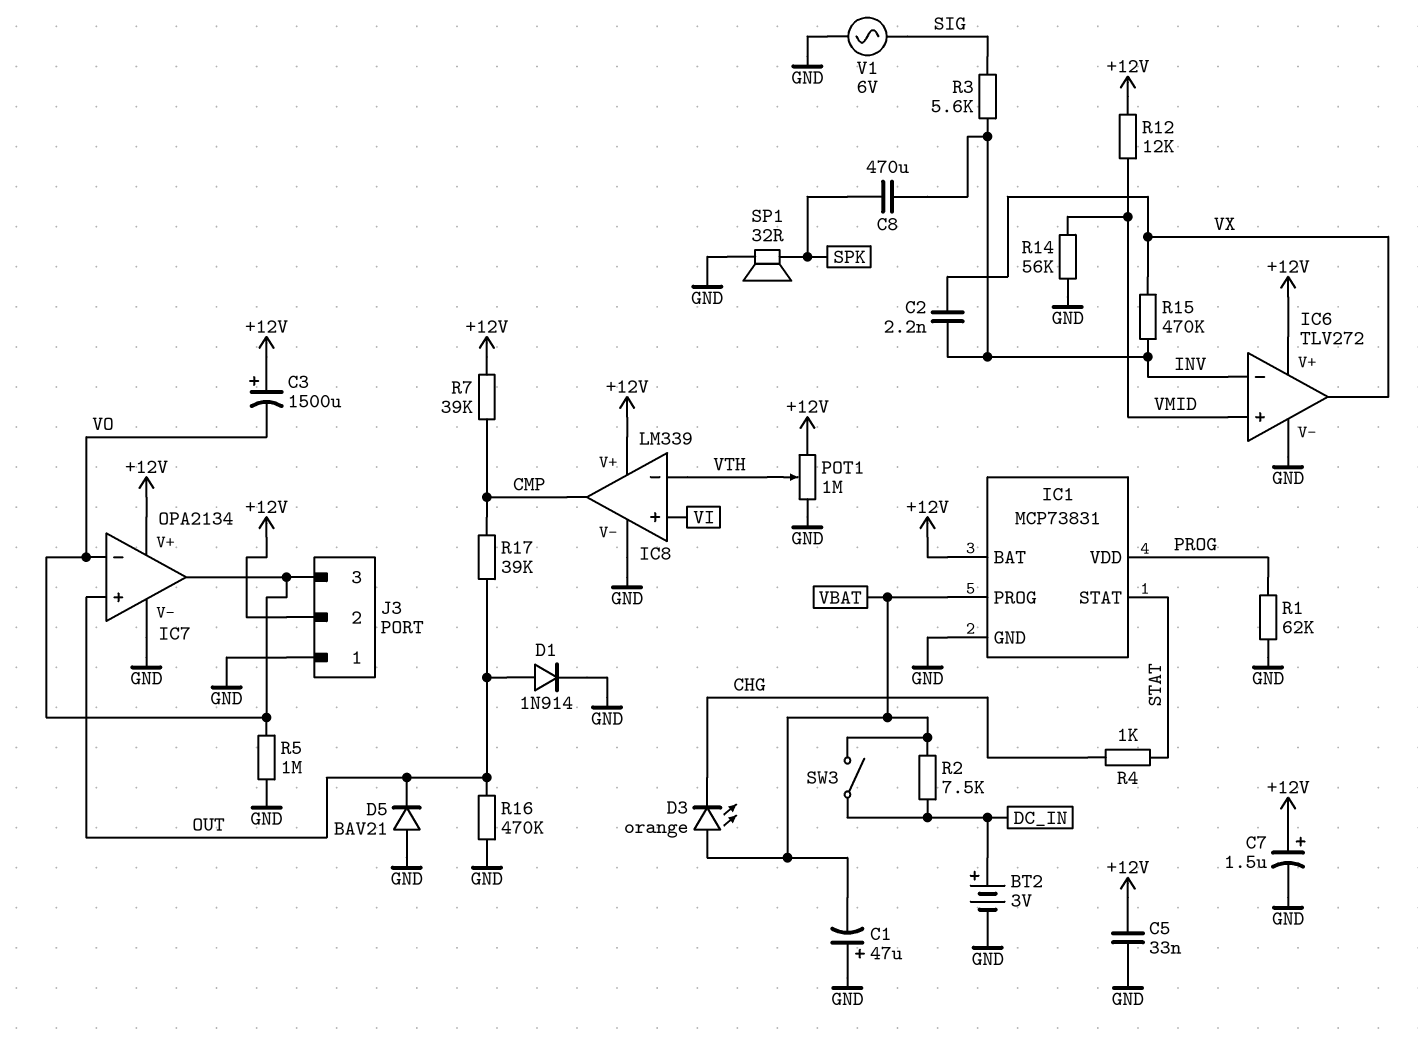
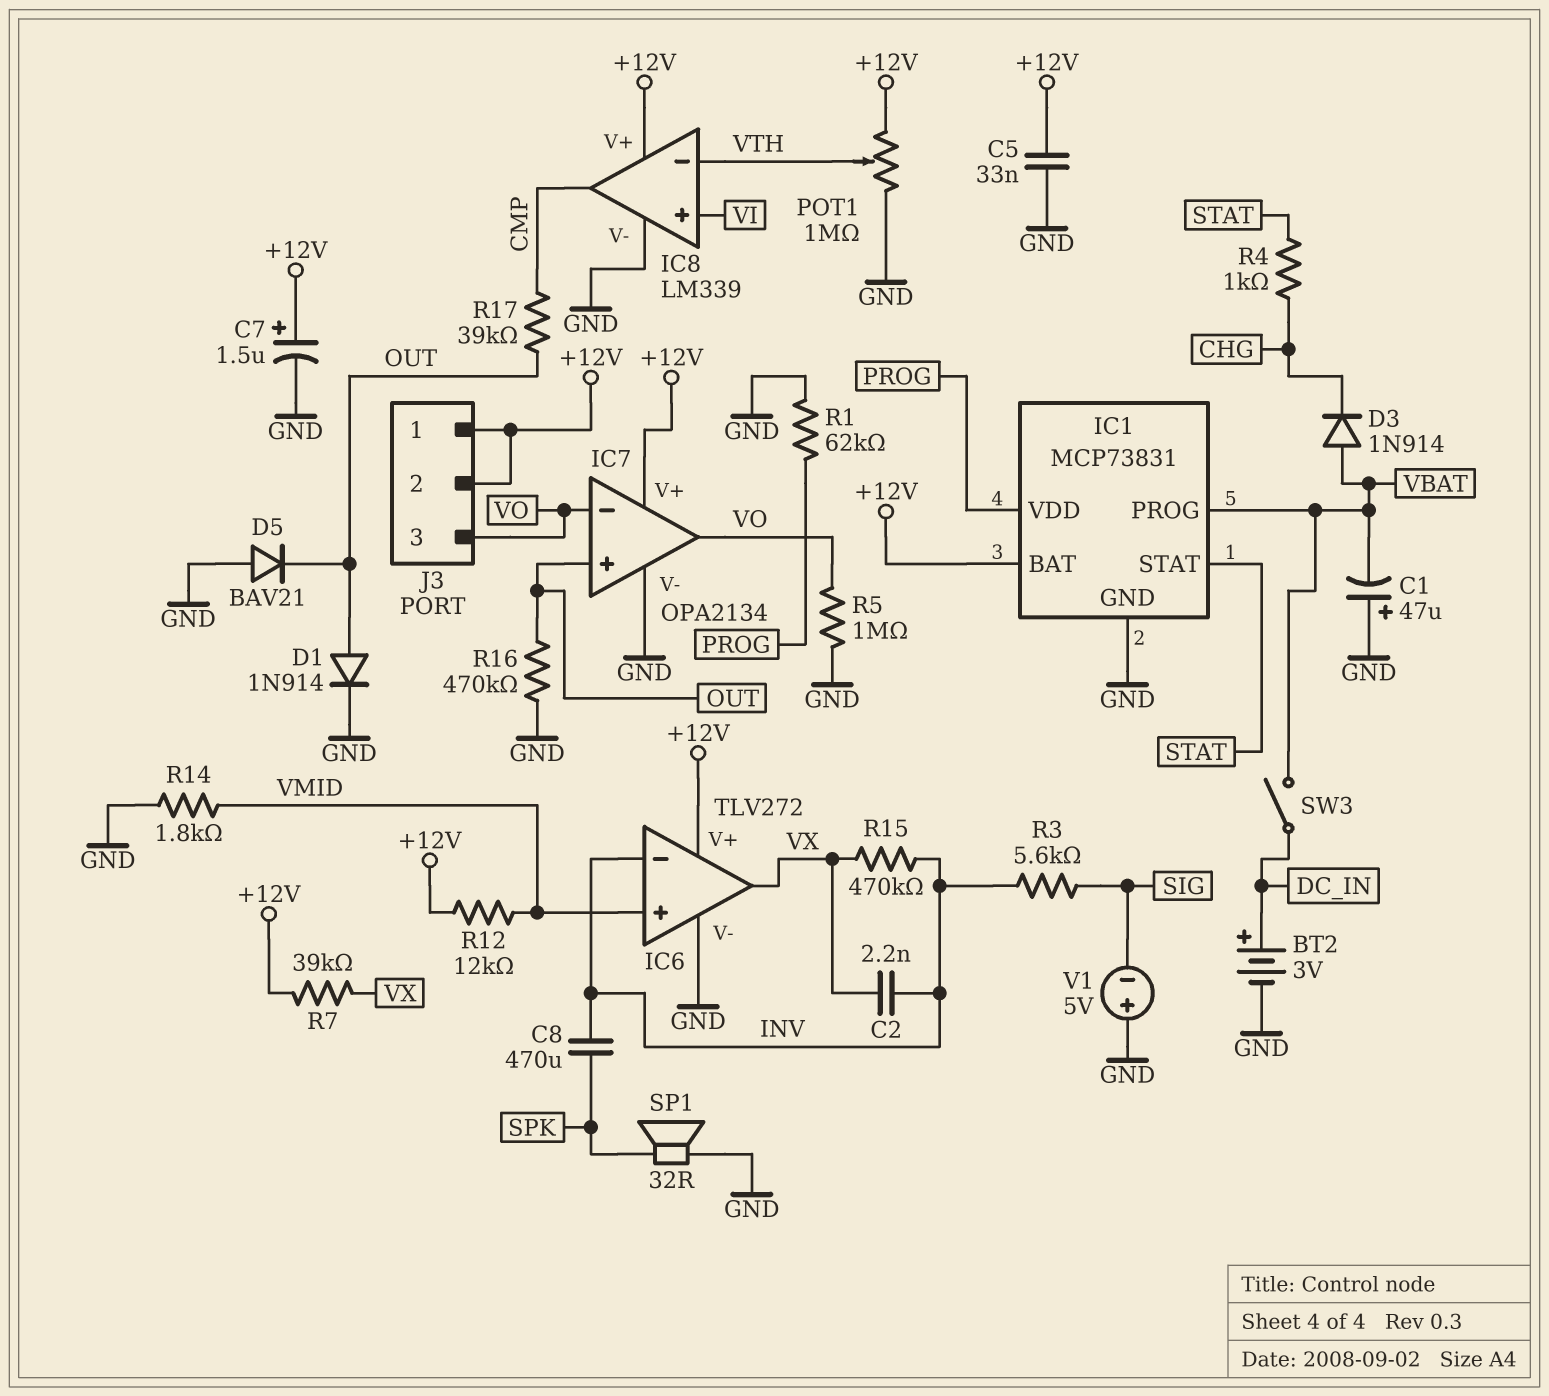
C3: 1500uF (plus +12V, minus VO) -> none
D3: LED orange (A VBAT, K CHG) -> diode 1N914 (A VBAT, K CHG)
J3 pin 1: GND -> +12V
R2: 7.5k (DC_IN, VBAT) -> none
R7: 39k (+12V, CMP) -> 39k (+12V, VX)
R14: 56k (GND, VMID) -> 1.8k (GND, VMID)
V1: AC 6V (GND, SIG) -> 5V (plus GND, minus SIG)

